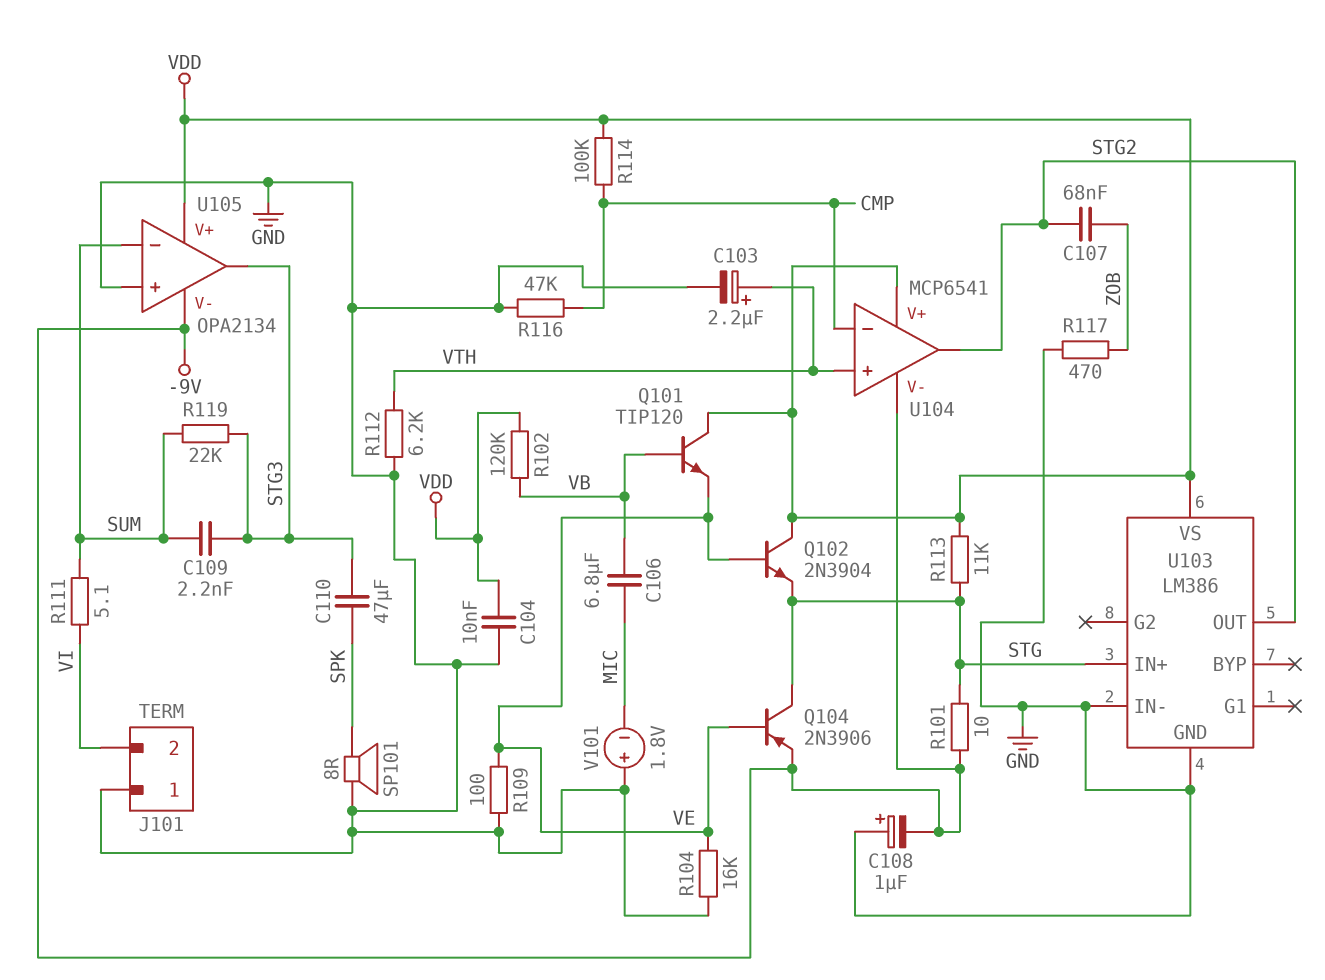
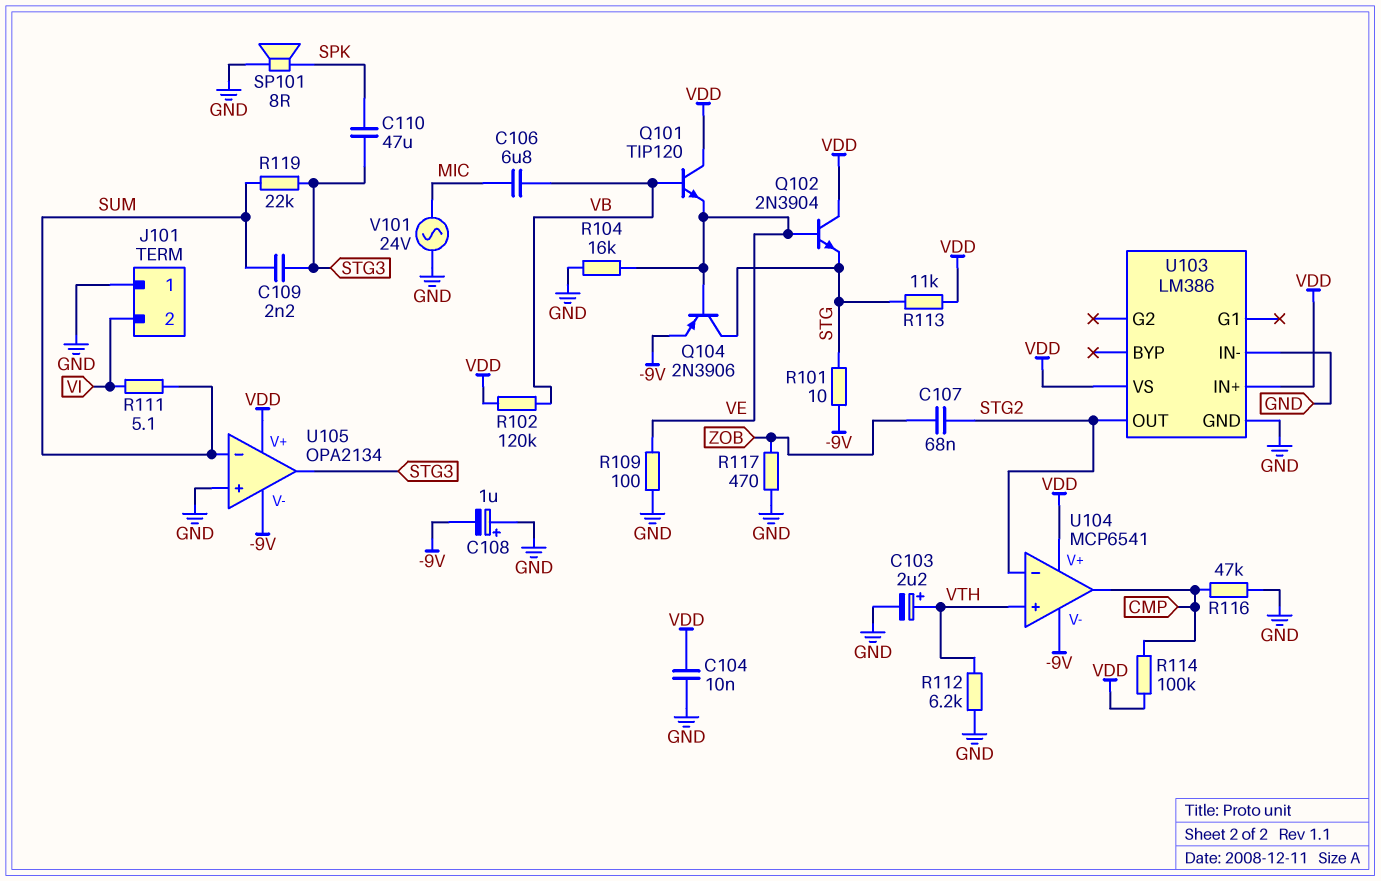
U103 pin IN+: STG -> VDD
U104 pin in-: CMP -> STG2
U104 pin out: STG2 -> CMP
V101: 1.8V (plus GND, minus MIC) -> AC 24V (GND, MIC)

